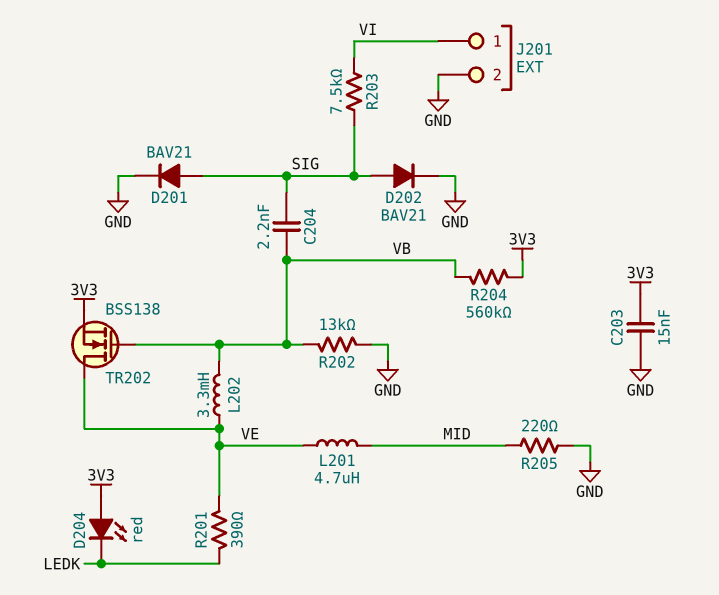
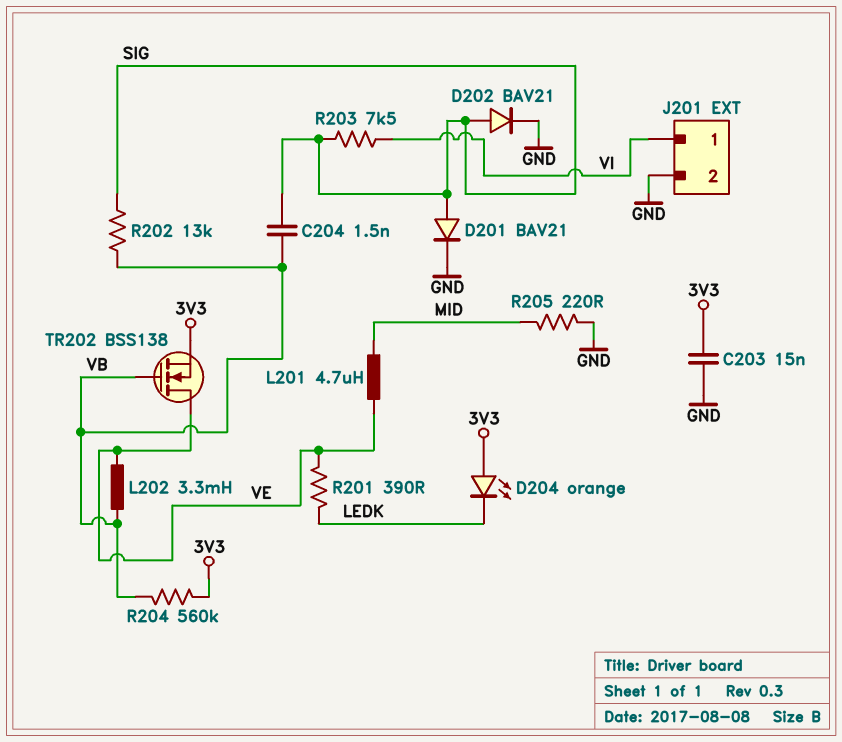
C204: 2.2nF (SIG, VB) -> 1.5nF (SIG, VB)
D204: LED red (A 3V3, K LEDK) -> LED orange (A 3V3, K LEDK)
R202: 13k (GND, VB) -> 13k (SIG, VB)

